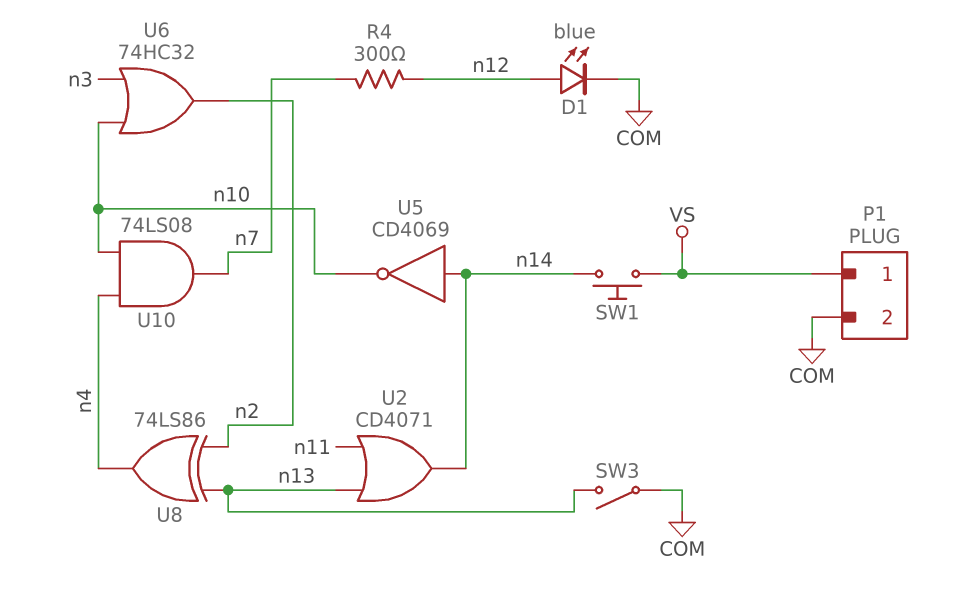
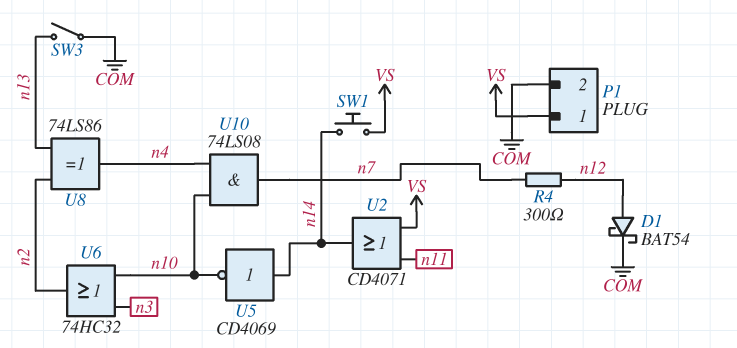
D1: LED blue (A n12, K COM) -> schottky BAT54 (A n12, K COM)
U2: OR CD4071 (in n11, in n13, out n14) -> OR CD4071 (in VS, in n11, out n14)

